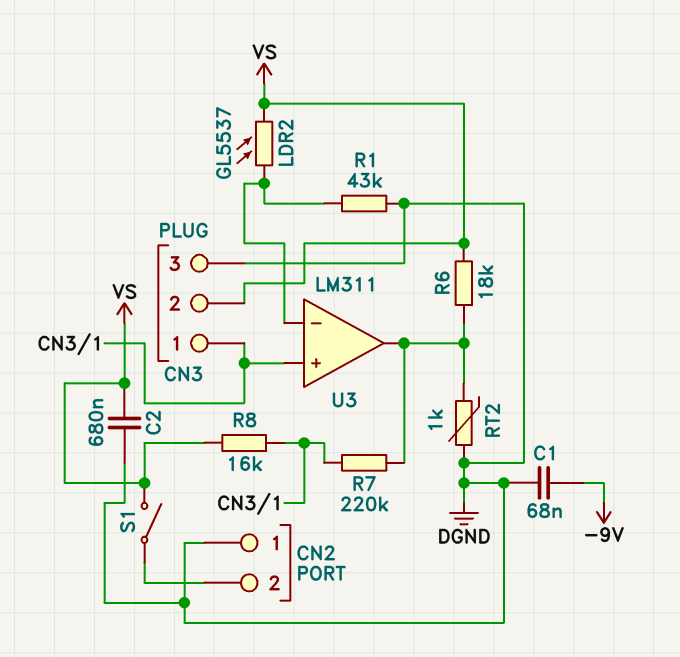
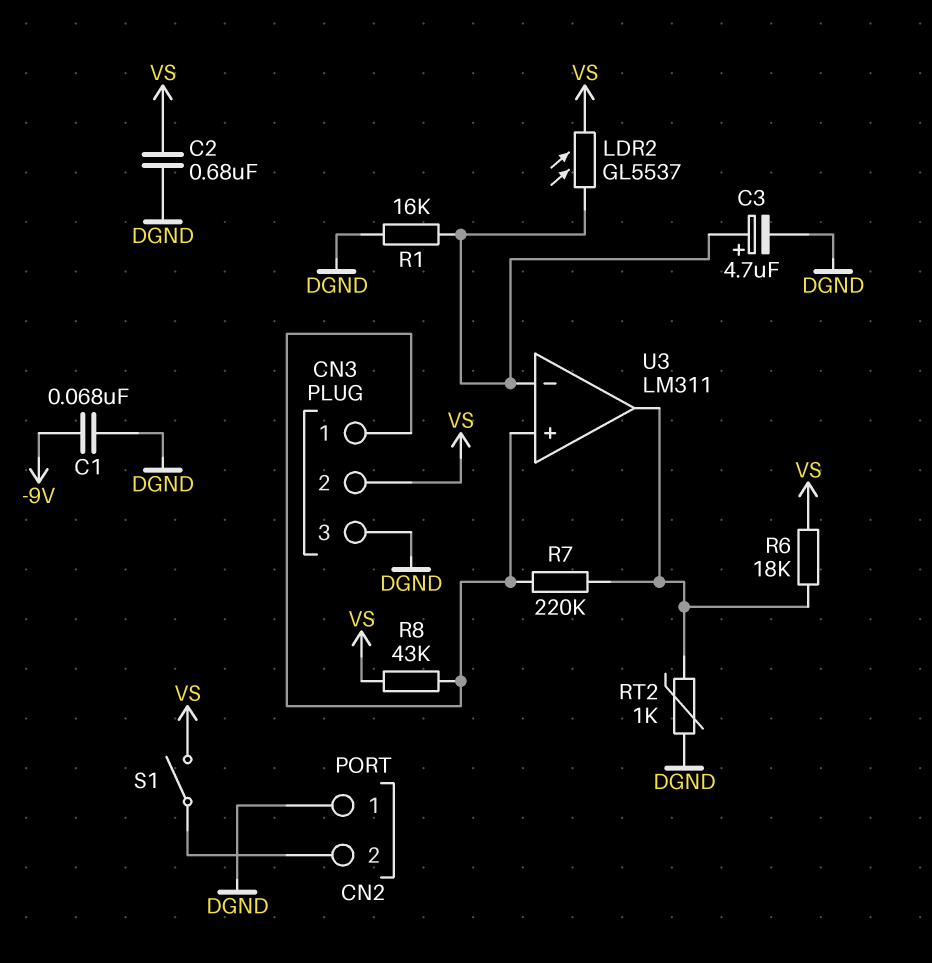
C3: none -> 4.7uF (plus U3/in-, minus DGND)
R1: 43k (DGND, U3/in-) -> 16k (DGND, U3/in-)
R8: 16k (CN3/1, VS) -> 43k (CN3/1, VS)

